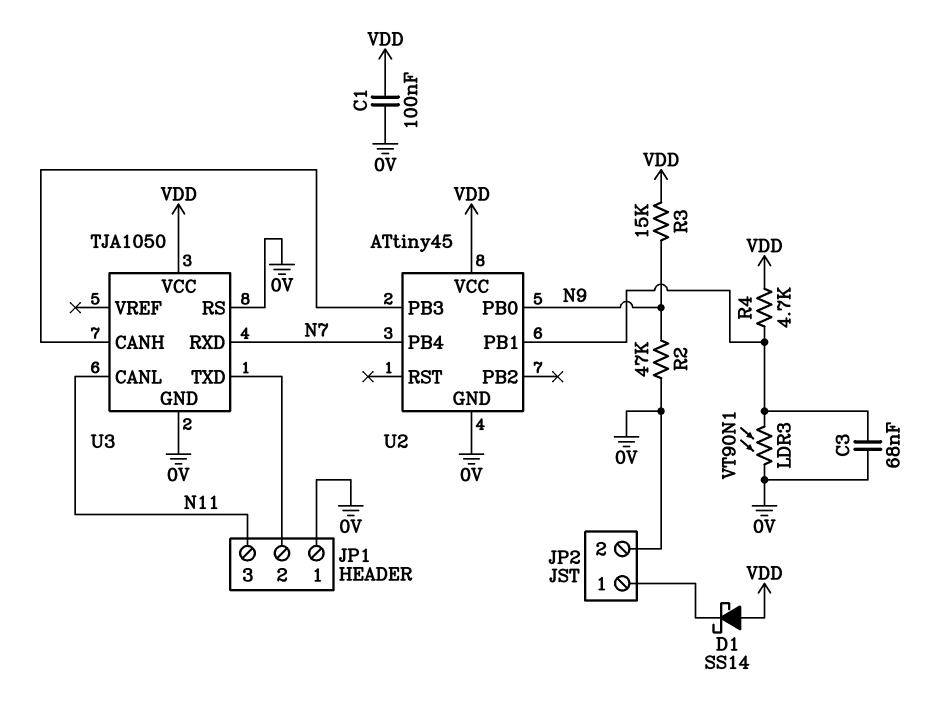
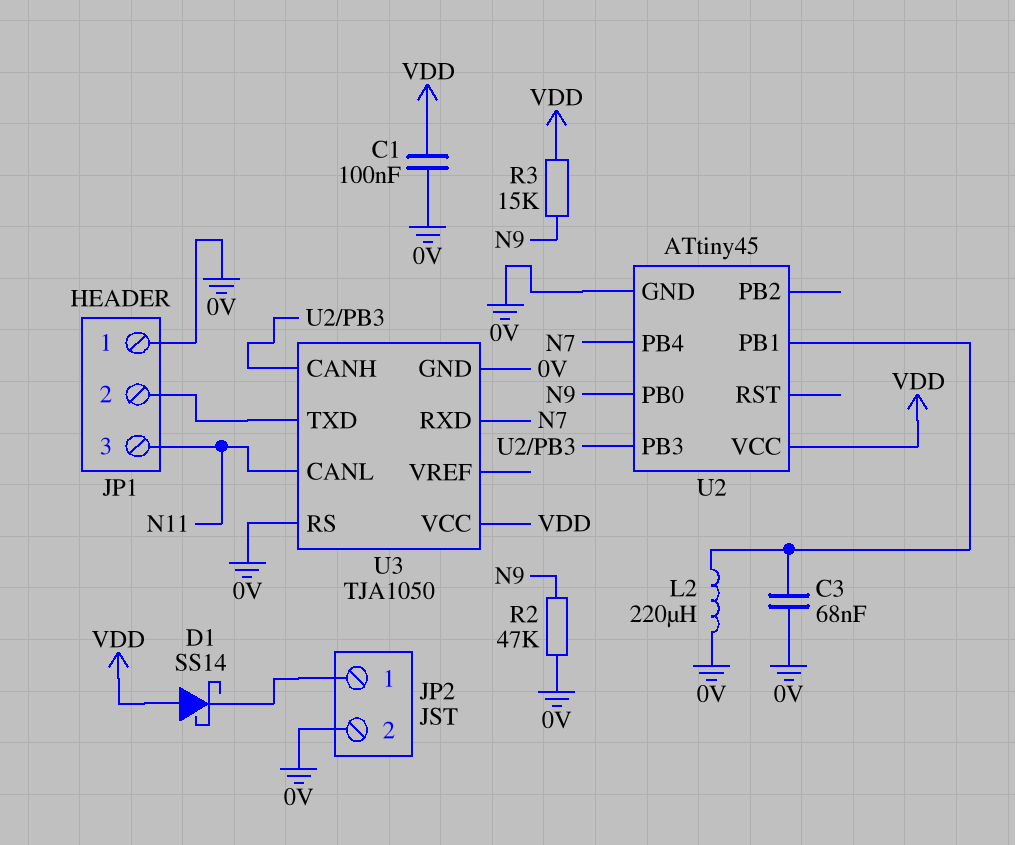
L2: none -> 220uH (0V, U2/PB1)
LDR3: VT90N1 (0V, U2/PB1) -> none
R4: 4.7k (U2/PB1, VDD) -> none

